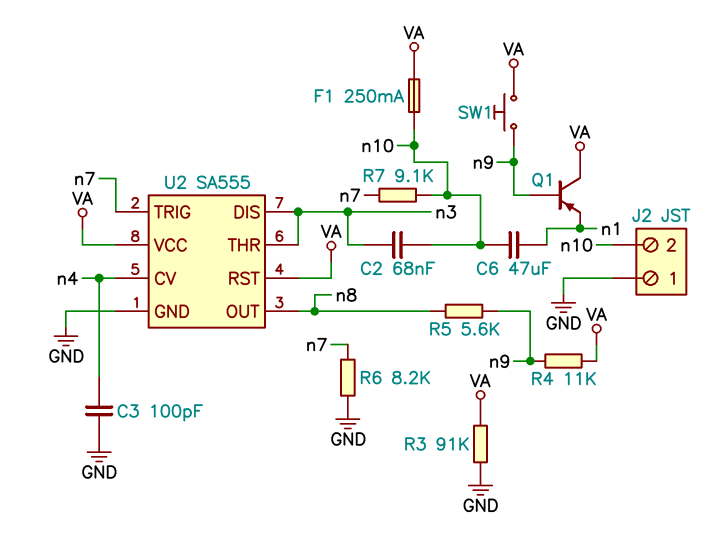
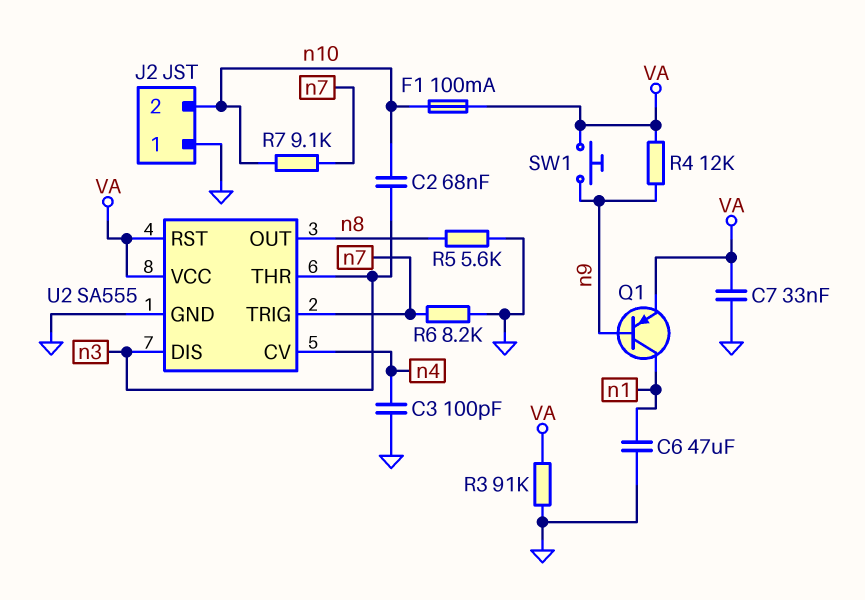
C6: 47uF (n1, n10) -> 47uF (GND, n1)
C7: none -> 33nF (GND, VA)
F1: 250mA (VA, n10) -> 100mA (VA, n10)
Q1: PNP (B n9, C VA, E n1) -> PNP (B n9, C n1, E VA)
R4: 11k (VA, n9) -> 12k (VA, n9)
R5: 5.6k (n8, n9) -> 5.6k (GND, n8)

